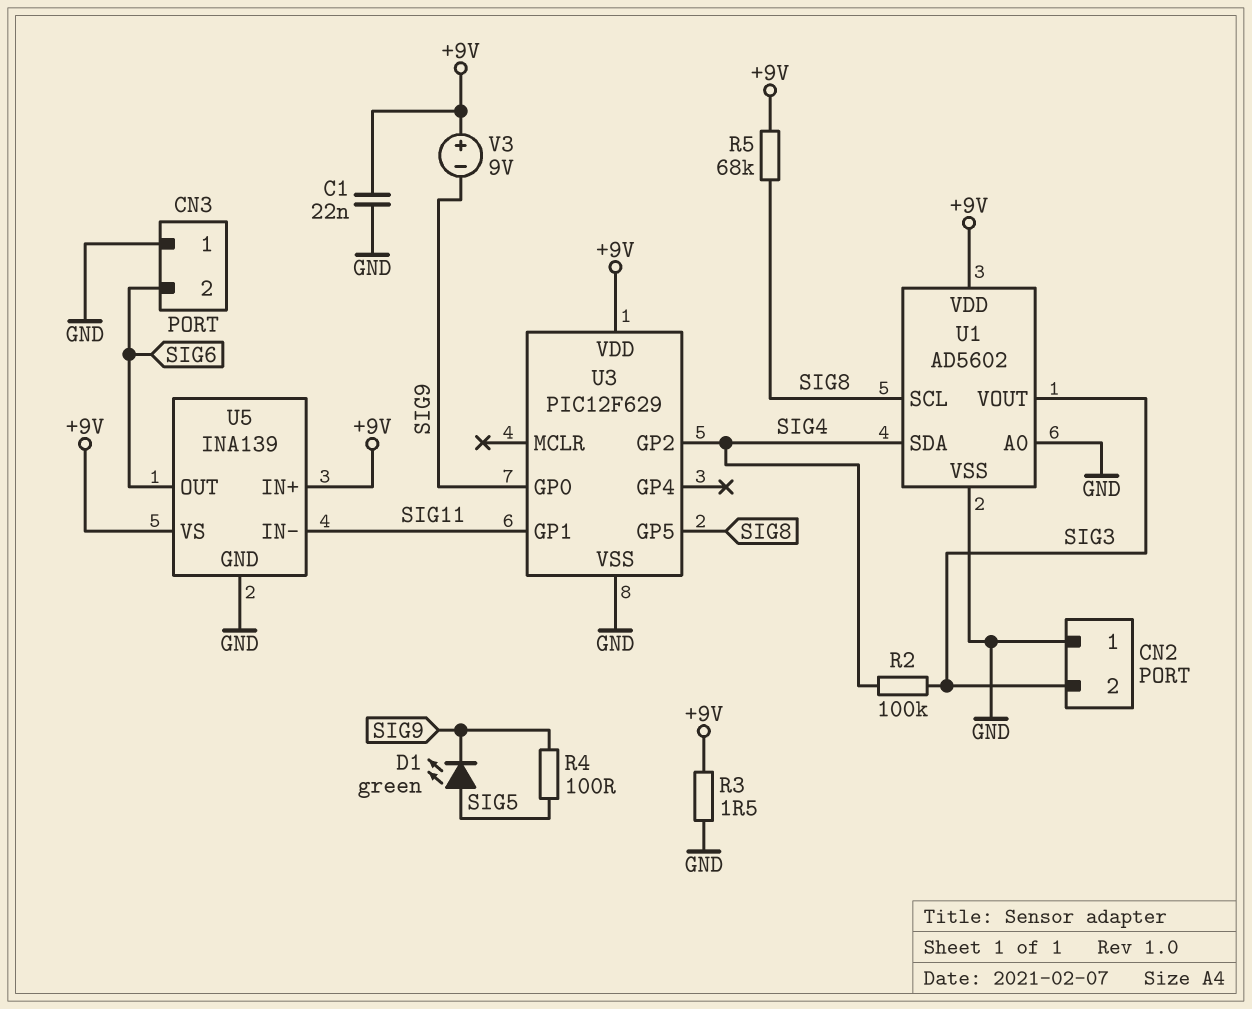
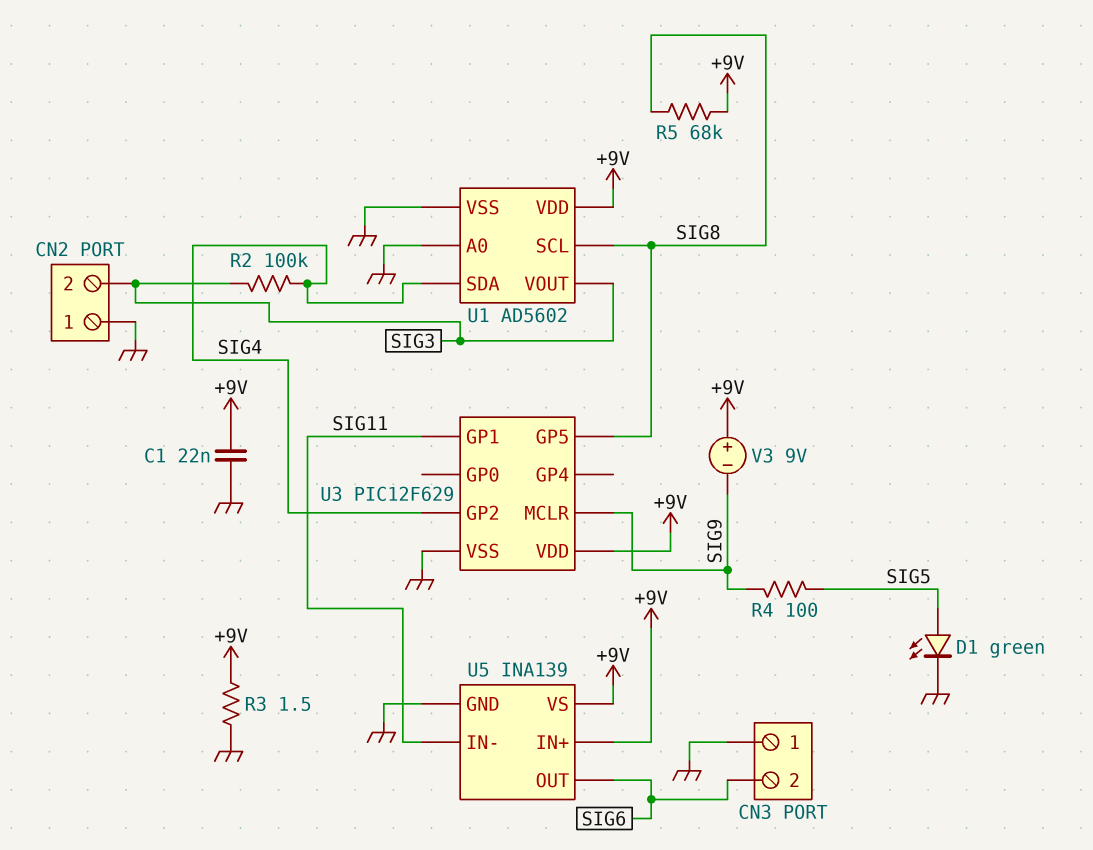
D1: LED green (A SIG5, K SIG9) -> LED green (A SIG5, K GND)
U3 pin GP0: SIG9 -> none
U3 pin MCLR: none -> SIG9

